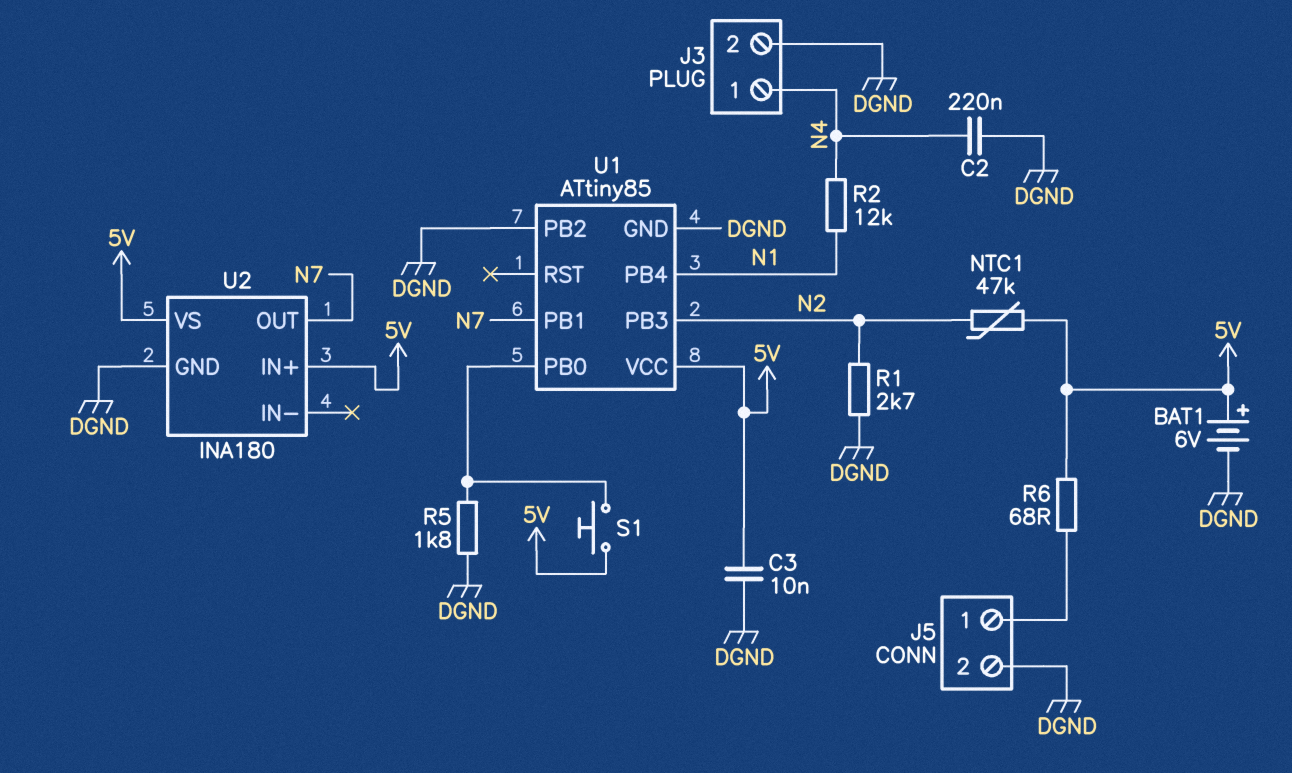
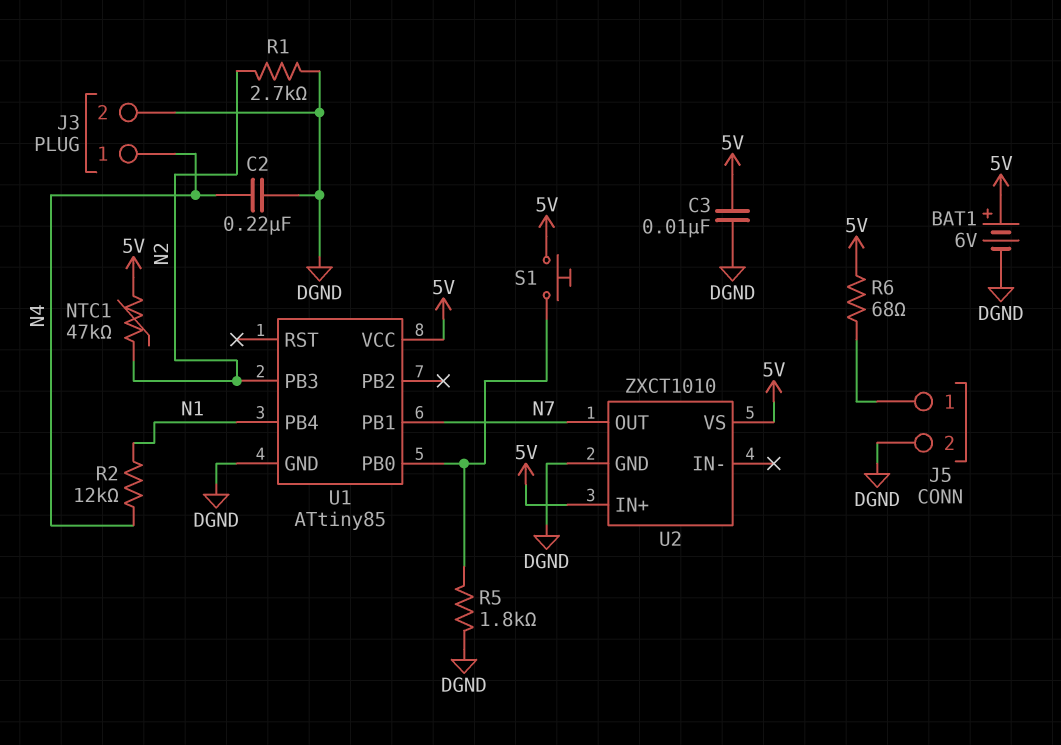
U1 pin PB2: DGND -> none
U2: INA180 -> ZXCT1010

